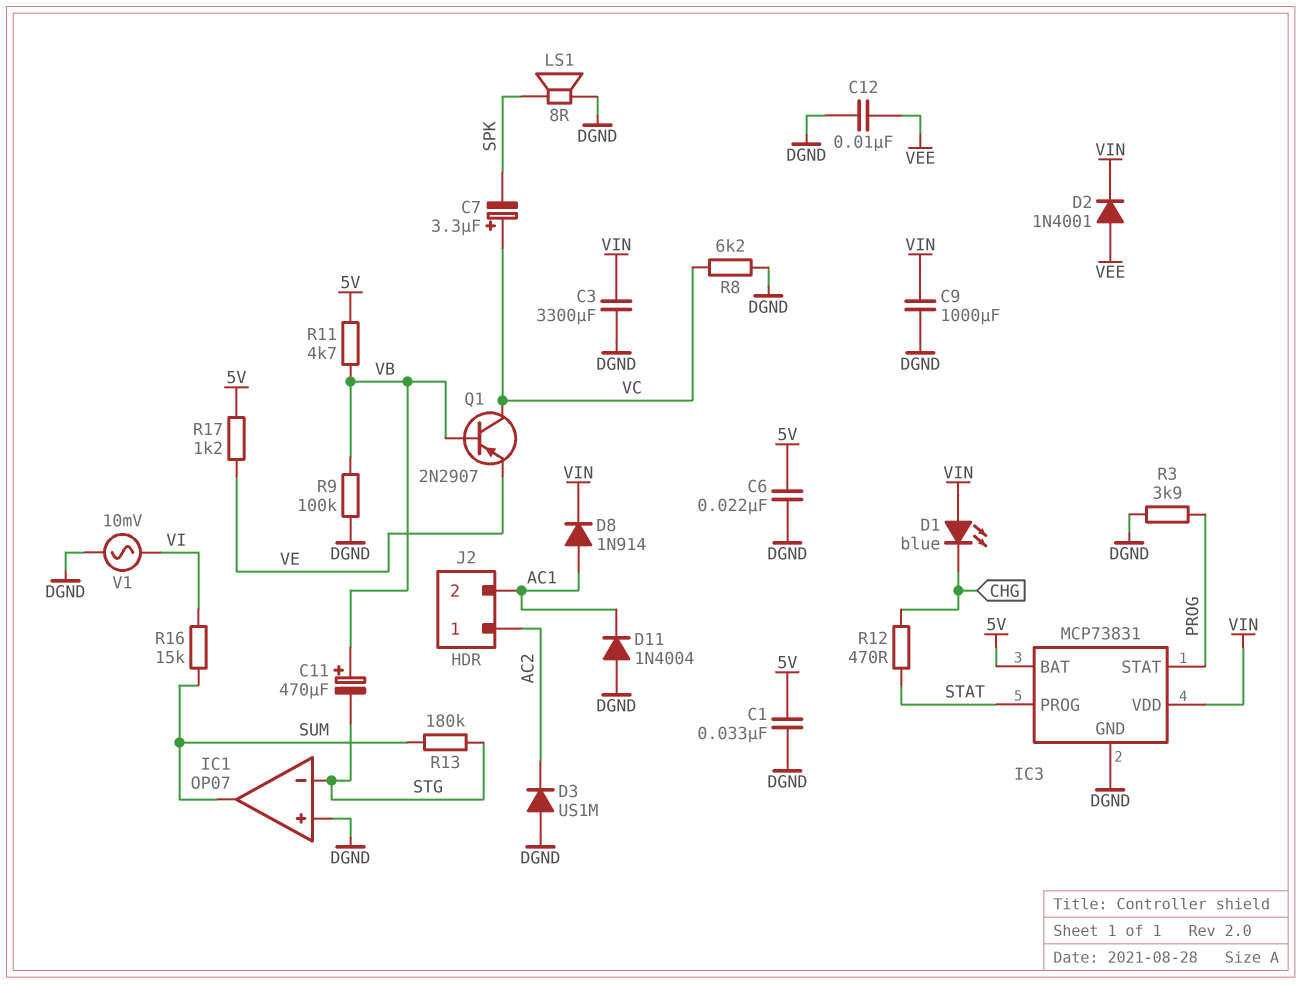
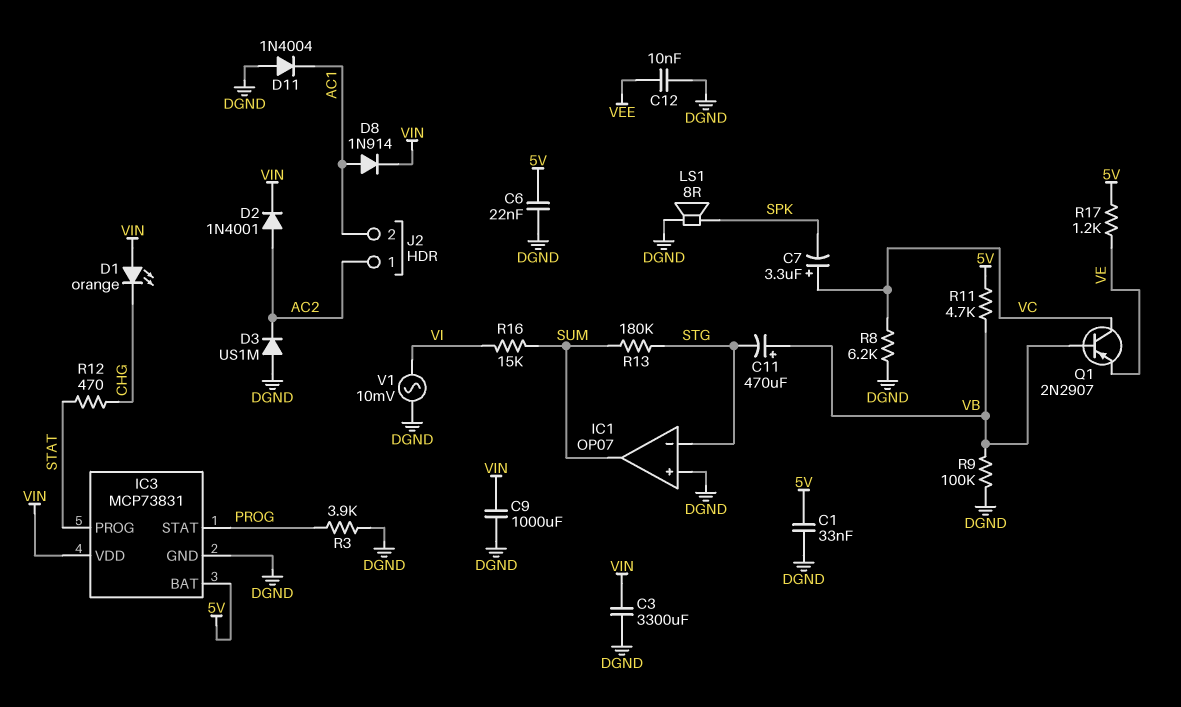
D1: LED blue (A VIN, K CHG) -> LED orange (A VIN, K CHG)
D2: diode 1N4001 (A VEE, K VIN) -> diode 1N4001 (A AC2, K VIN)

